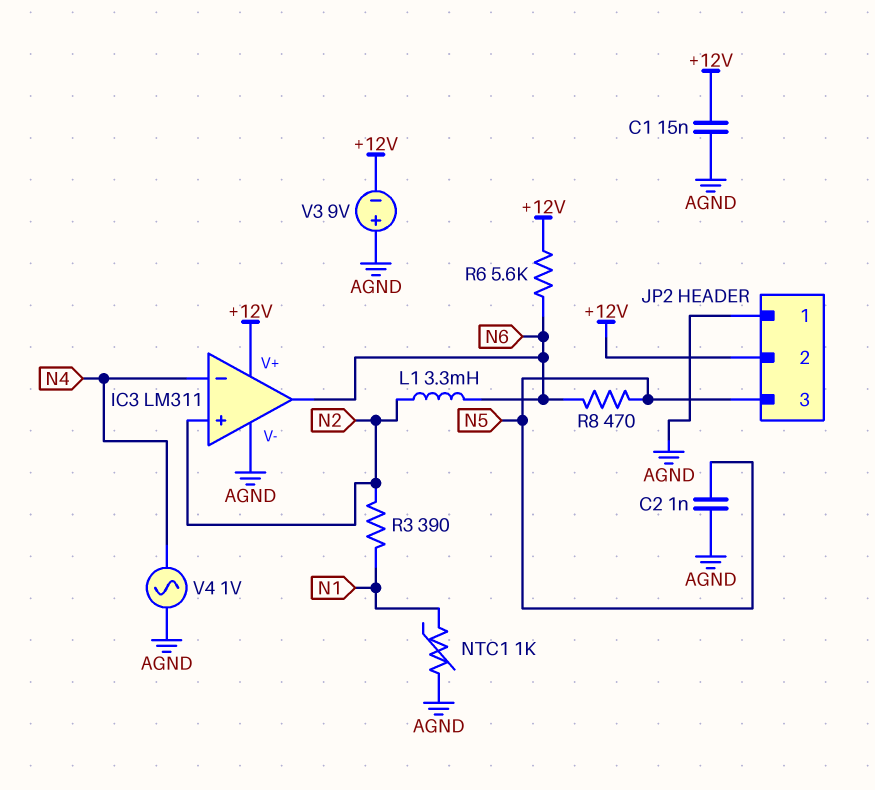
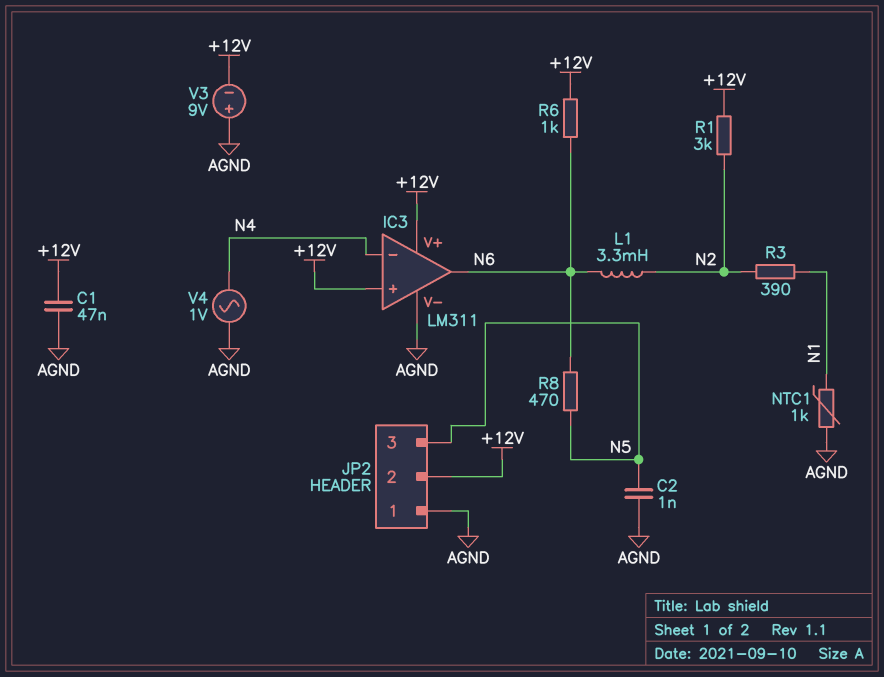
C1: 15nF (+12V, AGND) -> 47nF (+12V, AGND)
IC3 pin in+: N2 -> +12V
R1: none -> 3k (+12V, N2)
R6: 5.6k (+12V, N6) -> 1k (+12V, N6)

